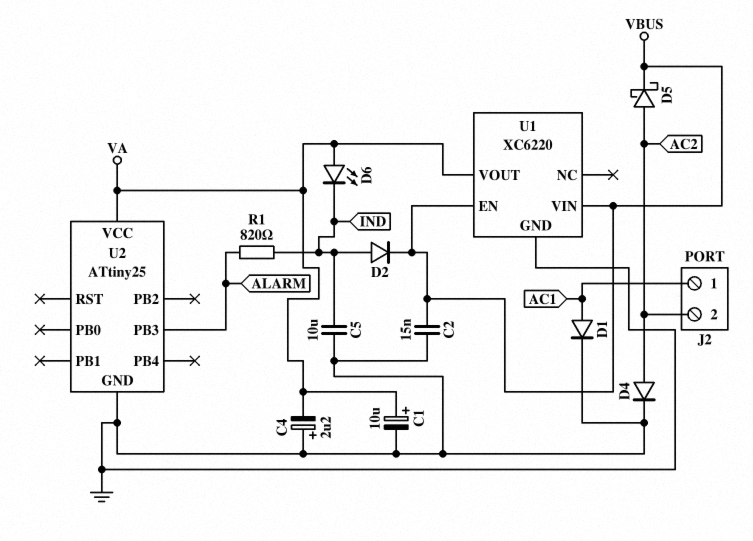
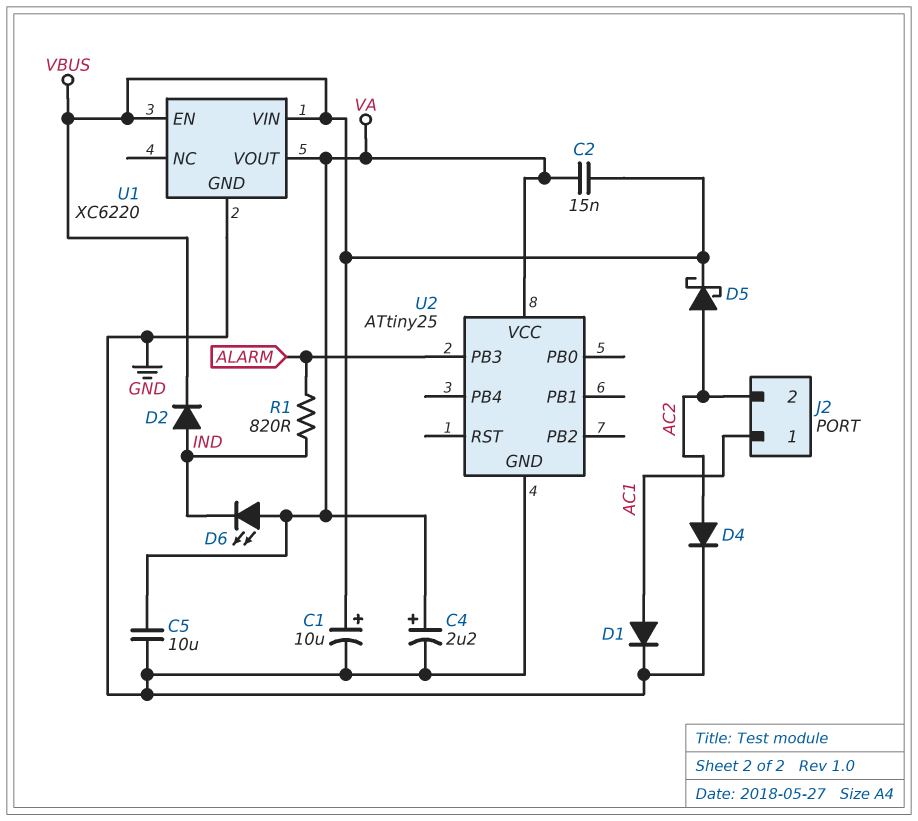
C1: 10uF (plus VA, minus GND) -> 10uF (plus VBUS, minus GND)
C2: 15nF (GND, VBUS) -> 15nF (VA, VBUS)
C4: 2.2uF (plus GND, minus VA) -> 2.2uF (plus VA, minus GND)
C5: 10uF (GND, IND) -> 10uF (GND, VA)

